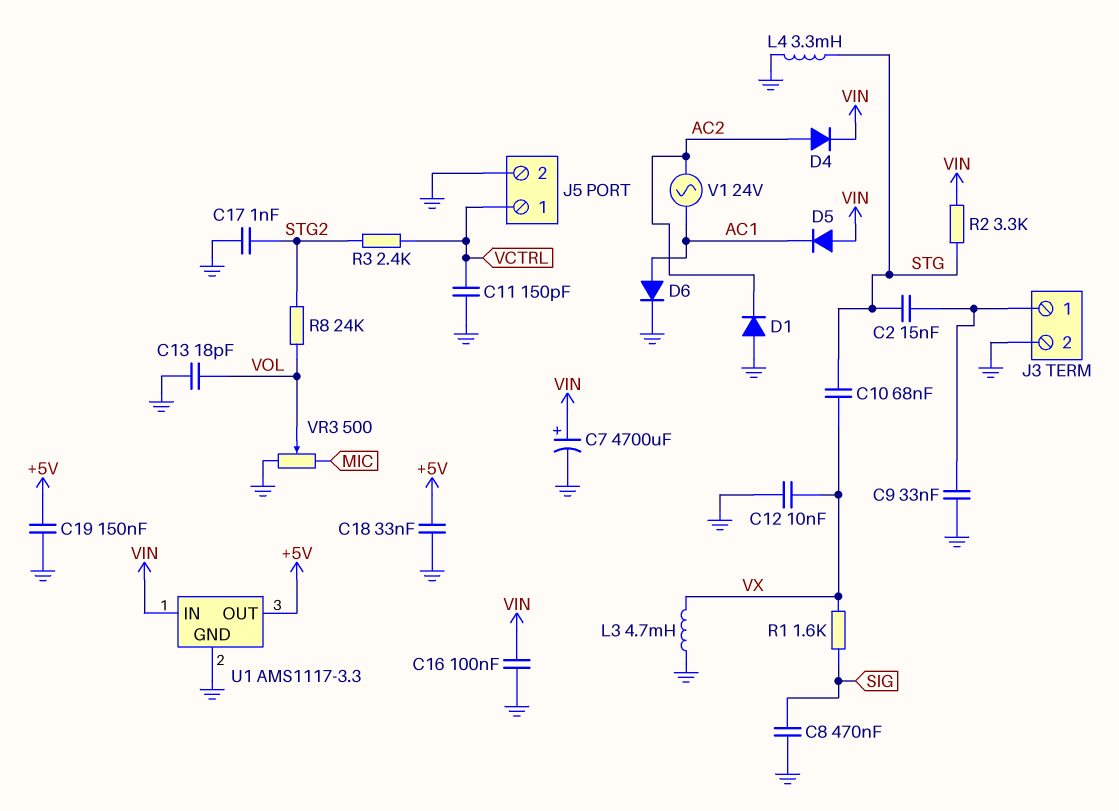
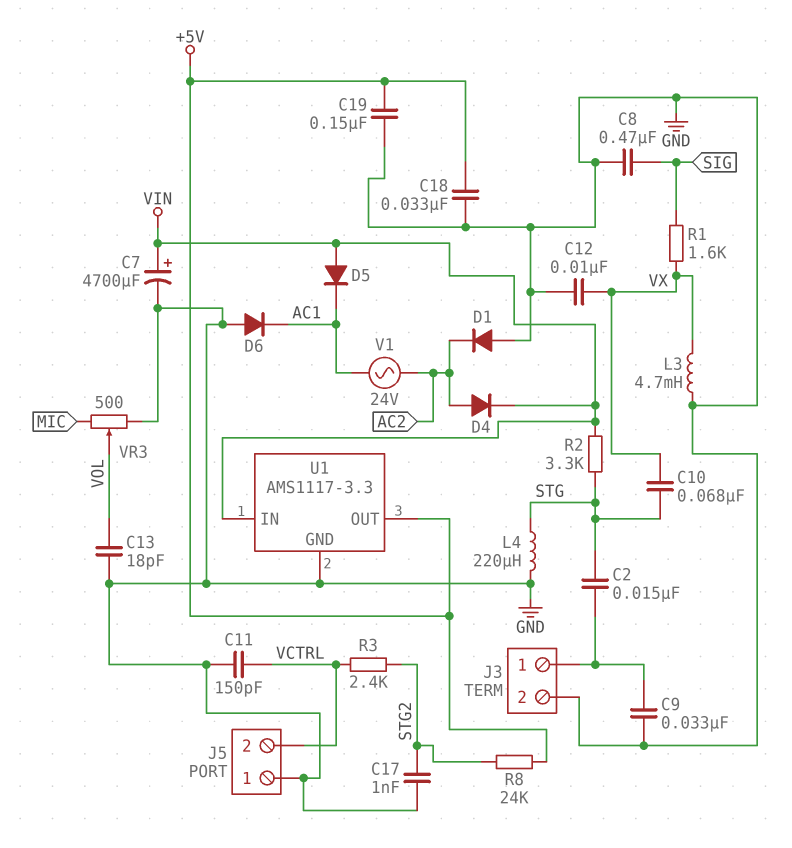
C16: 100nF (GND, VIN) -> none
D6: diode (A AC1, K GND) -> diode (A GND, K AC1)
J5 pin 1: VCTRL -> GND
J5 pin 2: GND -> VCTRL
L4: 3.3mH (GND, STG) -> 220uH (GND, STG)
R8: 24k (STG2, VOL) -> 24k (+5V, STG2)

